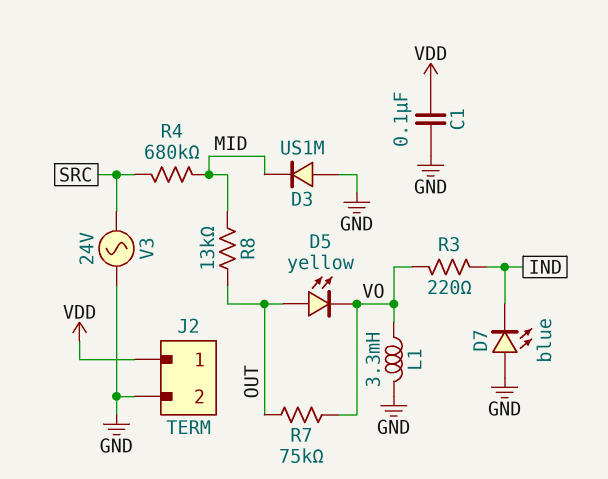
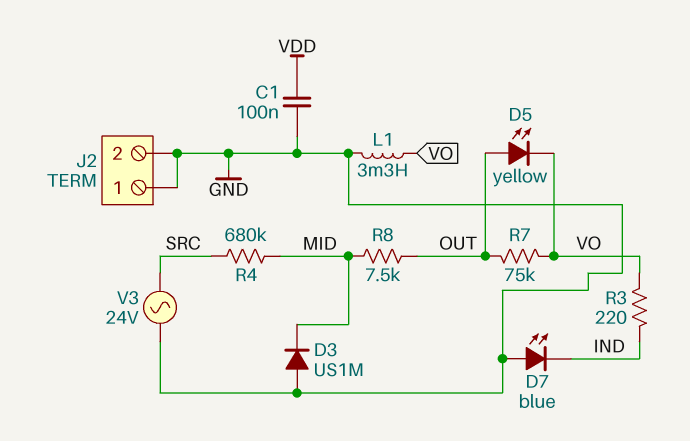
J2 pin 1: VDD -> GND
R8: 13k (MID, OUT) -> 7.5k (MID, OUT)

